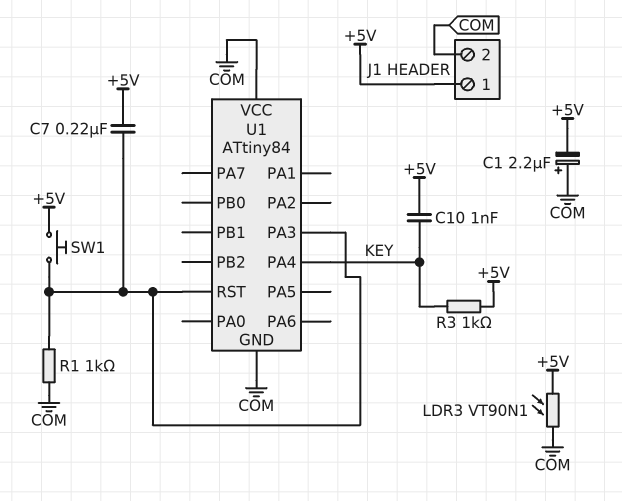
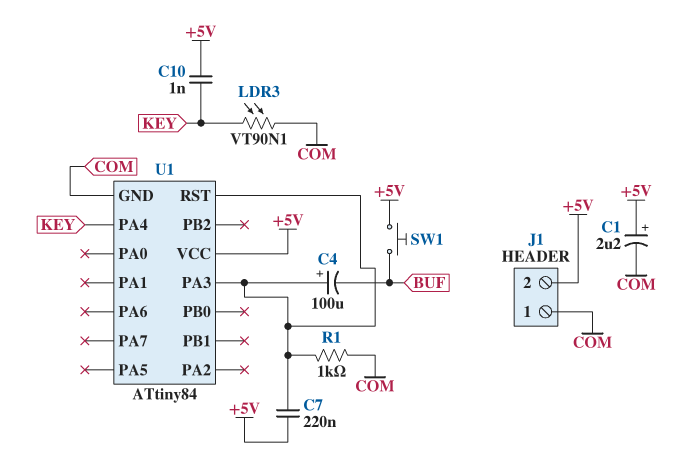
C1: 2.2uF (plus COM, minus +5V) -> 2.2uF (plus +5V, minus COM)
C4: none -> 100uF (plus U1/PA3, minus BUF)
J1 pin 1: +5V -> COM
J1 pin 2: COM -> +5V
LDR3: VT90N1 (+5V, COM) -> VT90N1 (COM, KEY)
R3: 1k (+5V, KEY) -> none
SW1: button (+5V, U1/PA3) -> button (+5V, BUF)
U1 pin VCC: COM -> +5V

